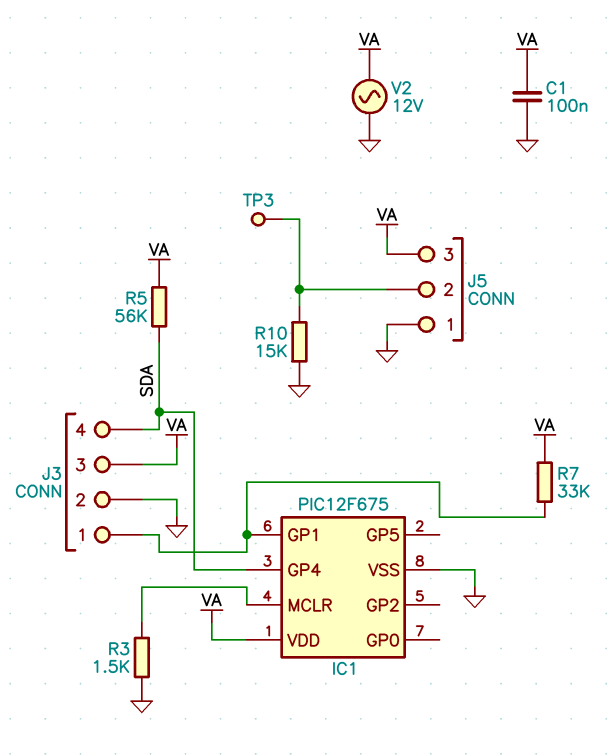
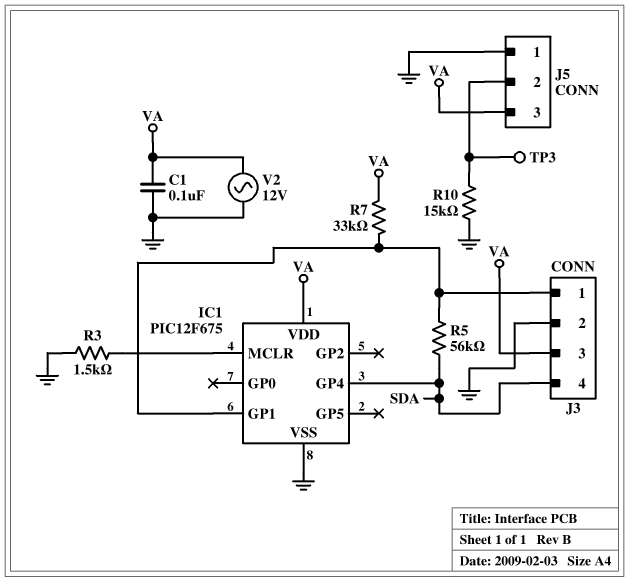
R5: 56k (SDA, VA) -> 56k (IC1/GP1, SDA)

